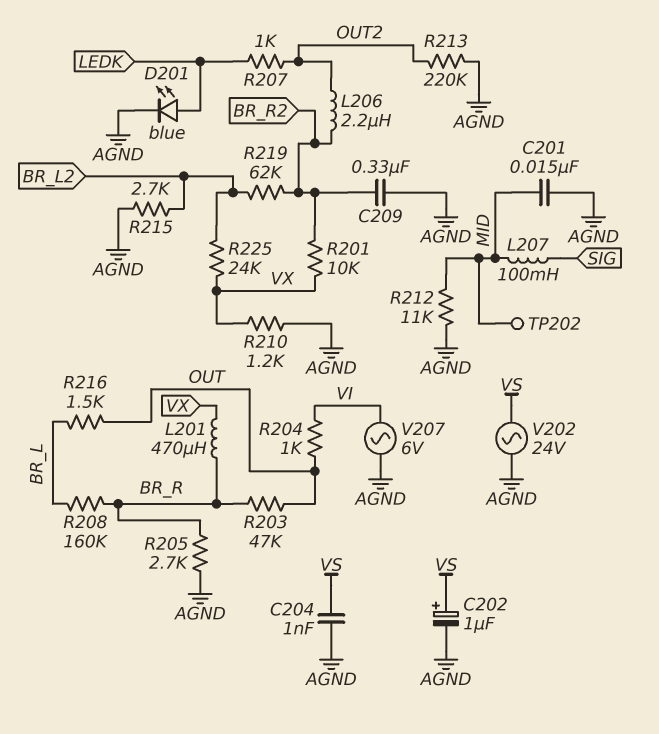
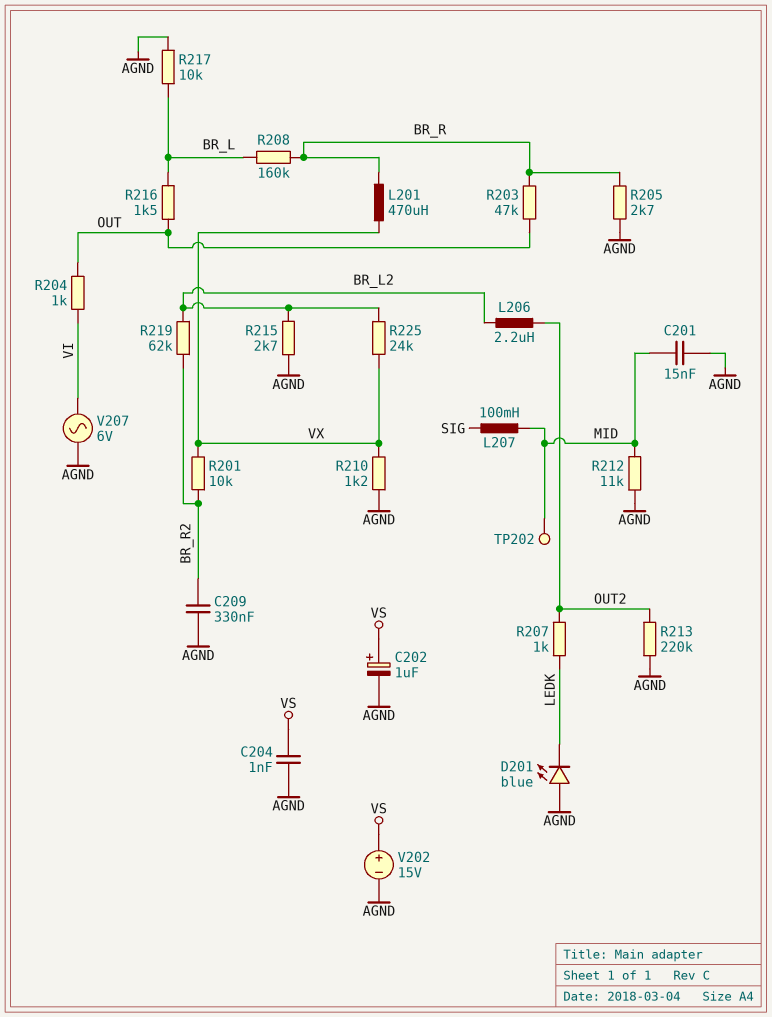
D201: LED blue (A LEDK, K AGND) -> LED blue (A AGND, K LEDK)
L206: 2.2uH (BR_R2, OUT2) -> 2.2uH (BR_L2, OUT2)
R217: none -> 10k (AGND, BR_L)
V202: AC 24V (AGND, VS) -> 15V (plus VS, minus AGND)

